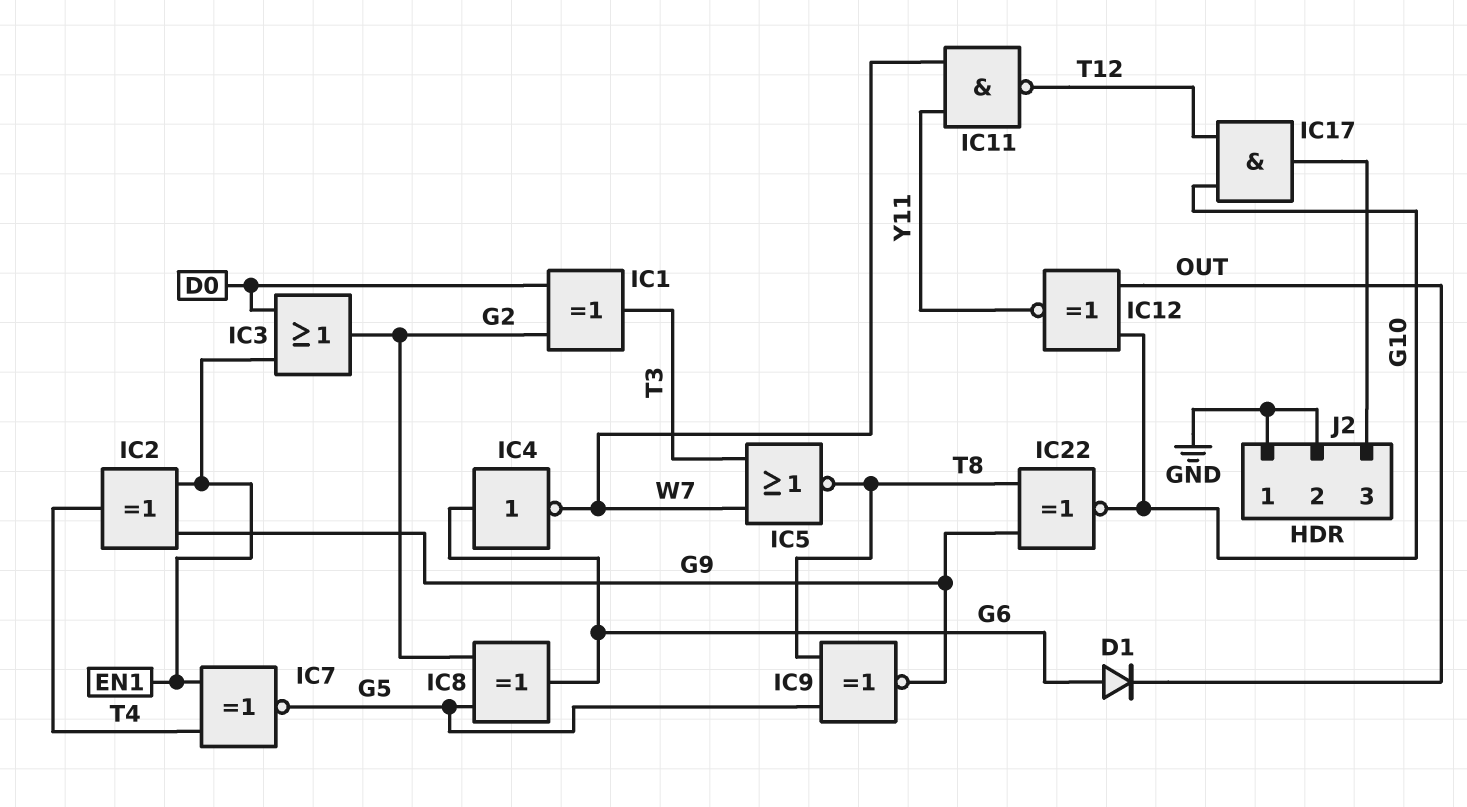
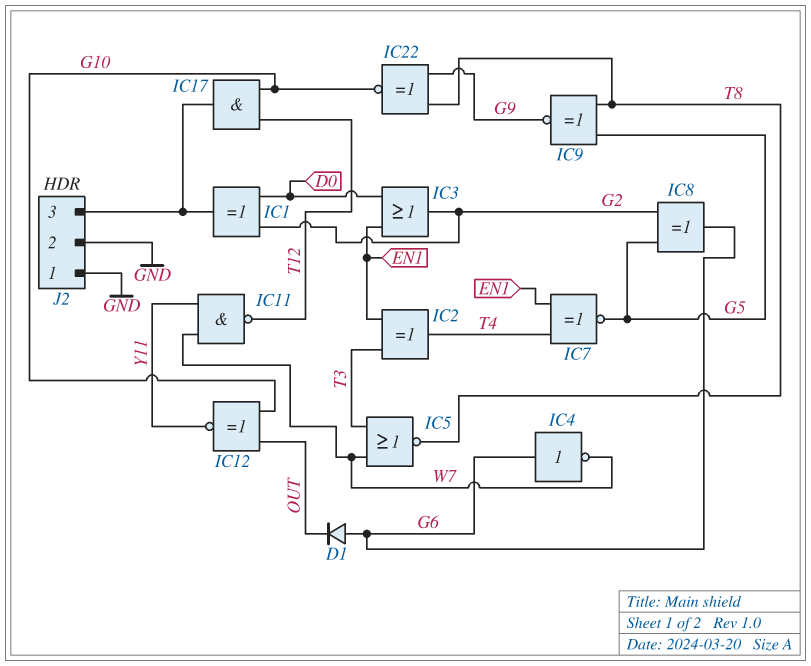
IC1: XOR (in D0, in G2, out T3) -> XOR (in D0, in G2, out J2/3)
IC2: XOR (in EN1, in G9, out T4) -> XOR (in EN1, in T3, out T4)

